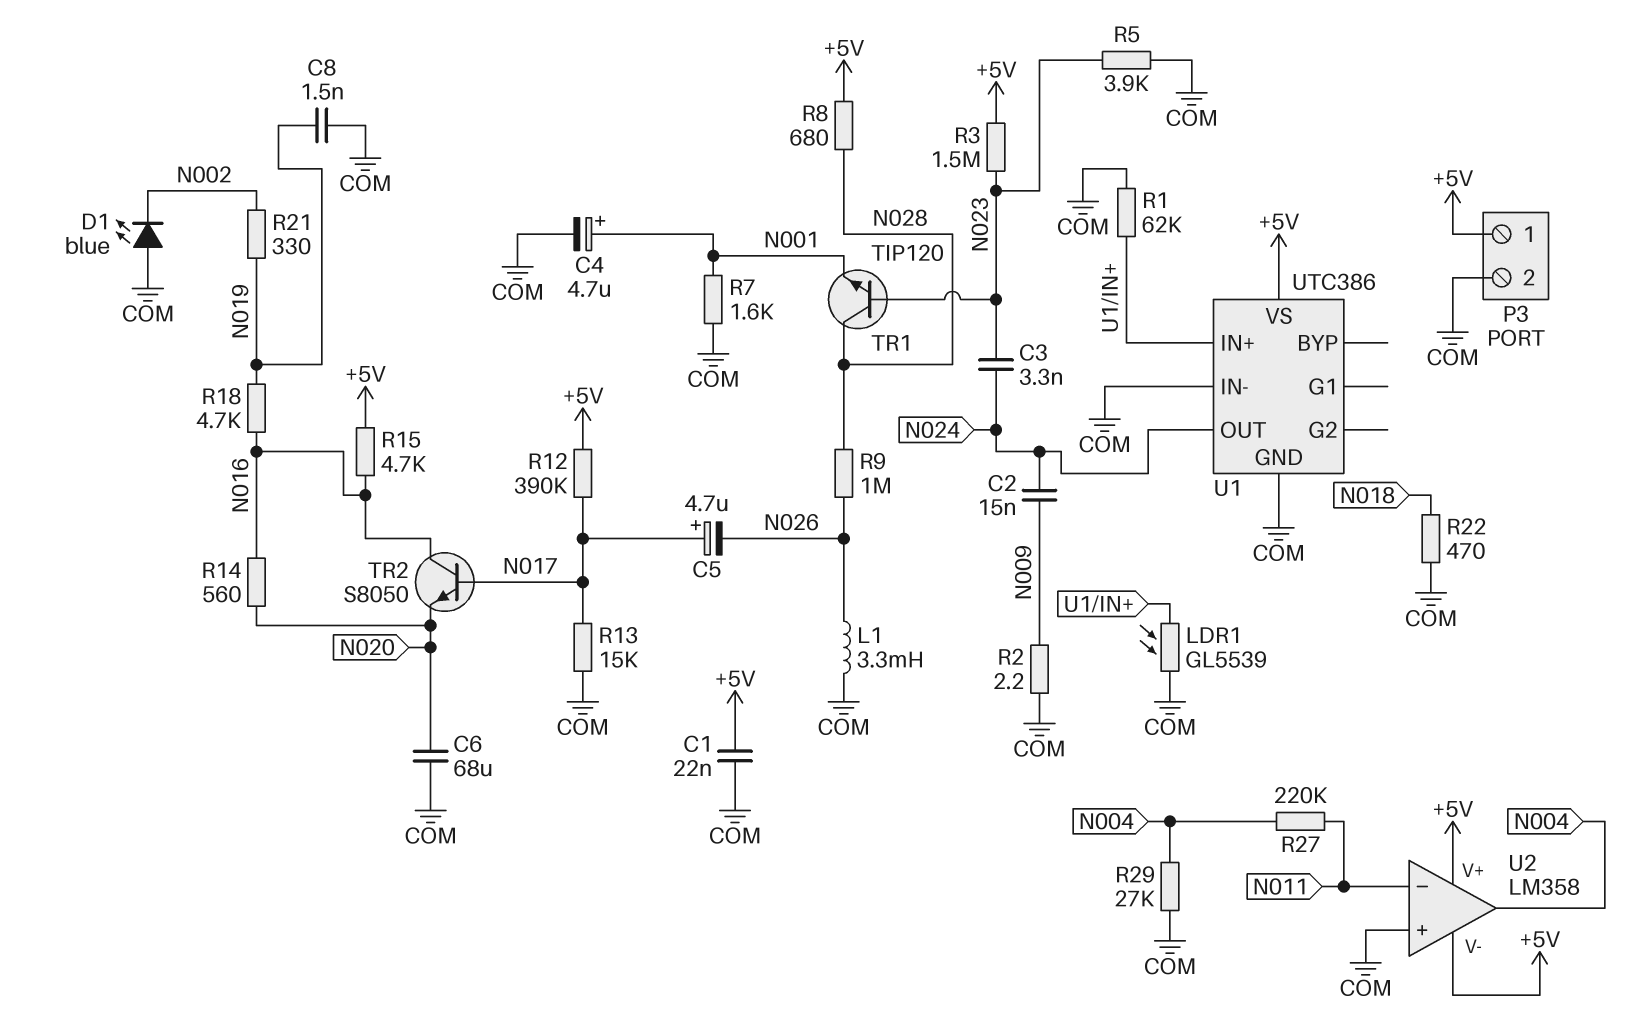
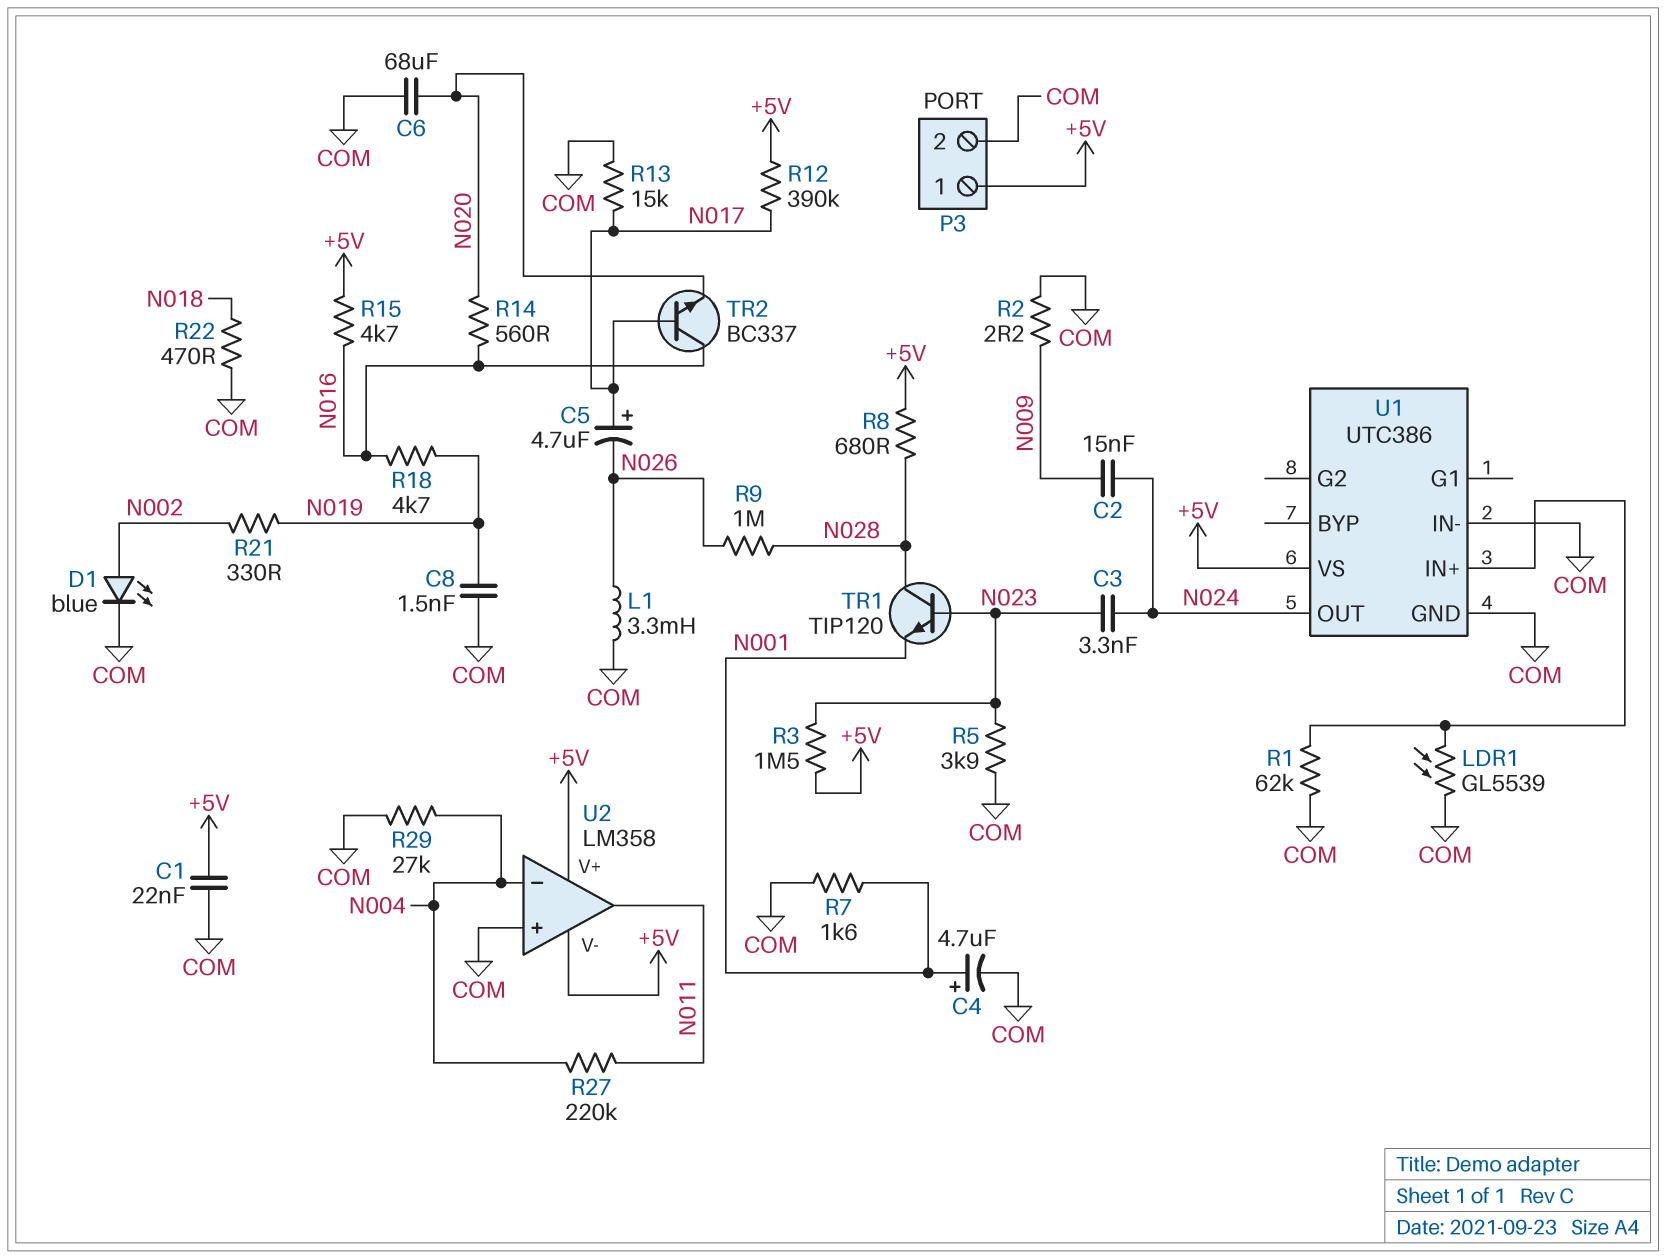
D1: LED blue (A COM, K N002) -> LED blue (A N002, K COM)
TR2: NPN S8050 (B N017, C N016, E N020) -> NPN BC337 (B N017, C N016, E N020)
U2 pin in-: N011 -> N004
U2 pin out: N004 -> N011

